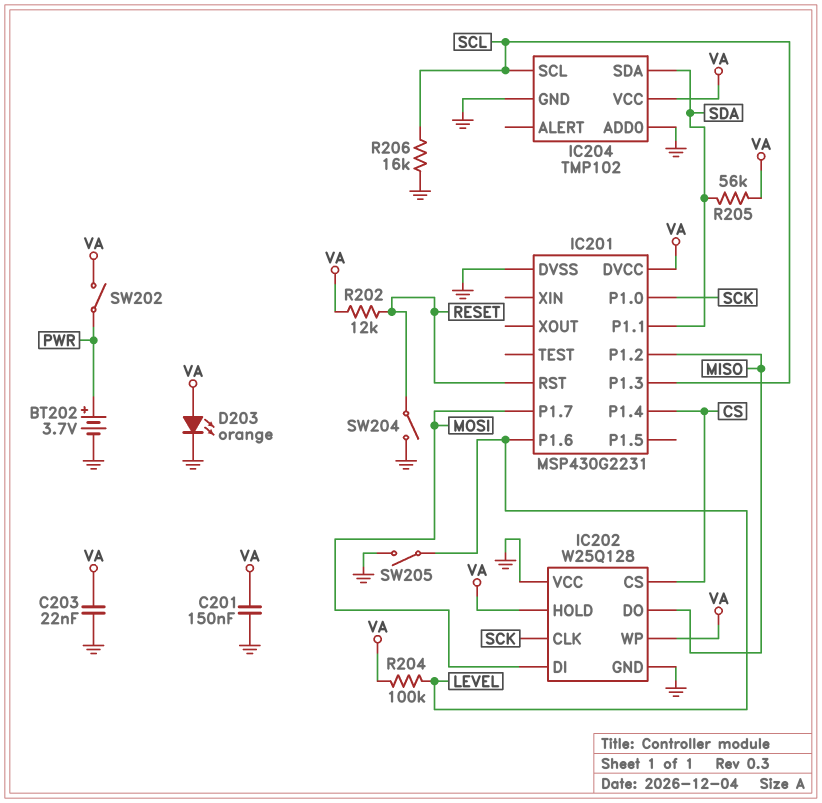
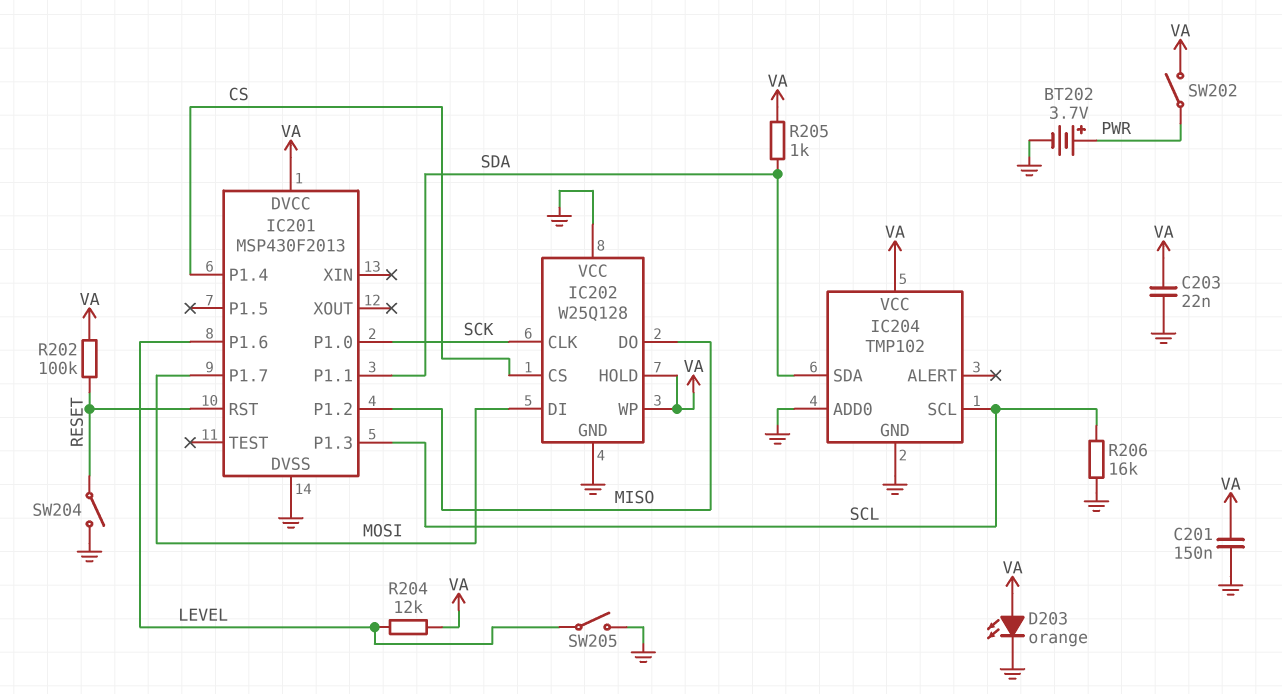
IC201: MSP430G2231 -> MSP430F2013
R202: 12k (RESET, VA) -> 100k (RESET, VA)
R204: 100k (LEVEL, VA) -> 12k (LEVEL, VA)
R205: 56k (SDA, VA) -> 1k (SDA, VA)

